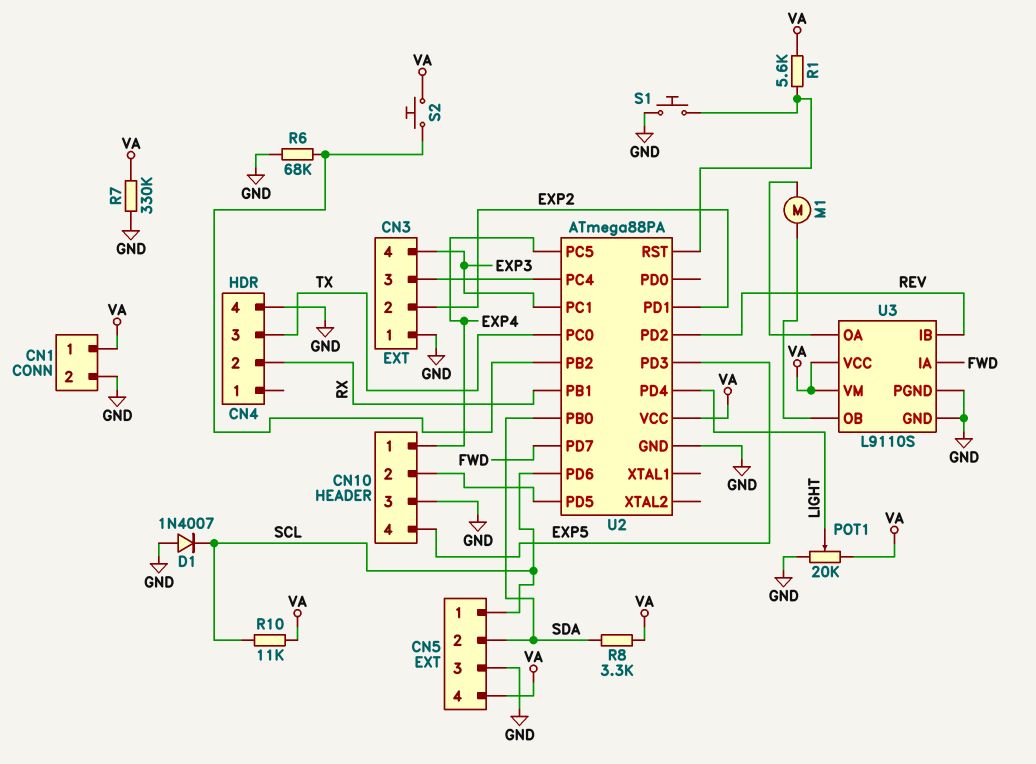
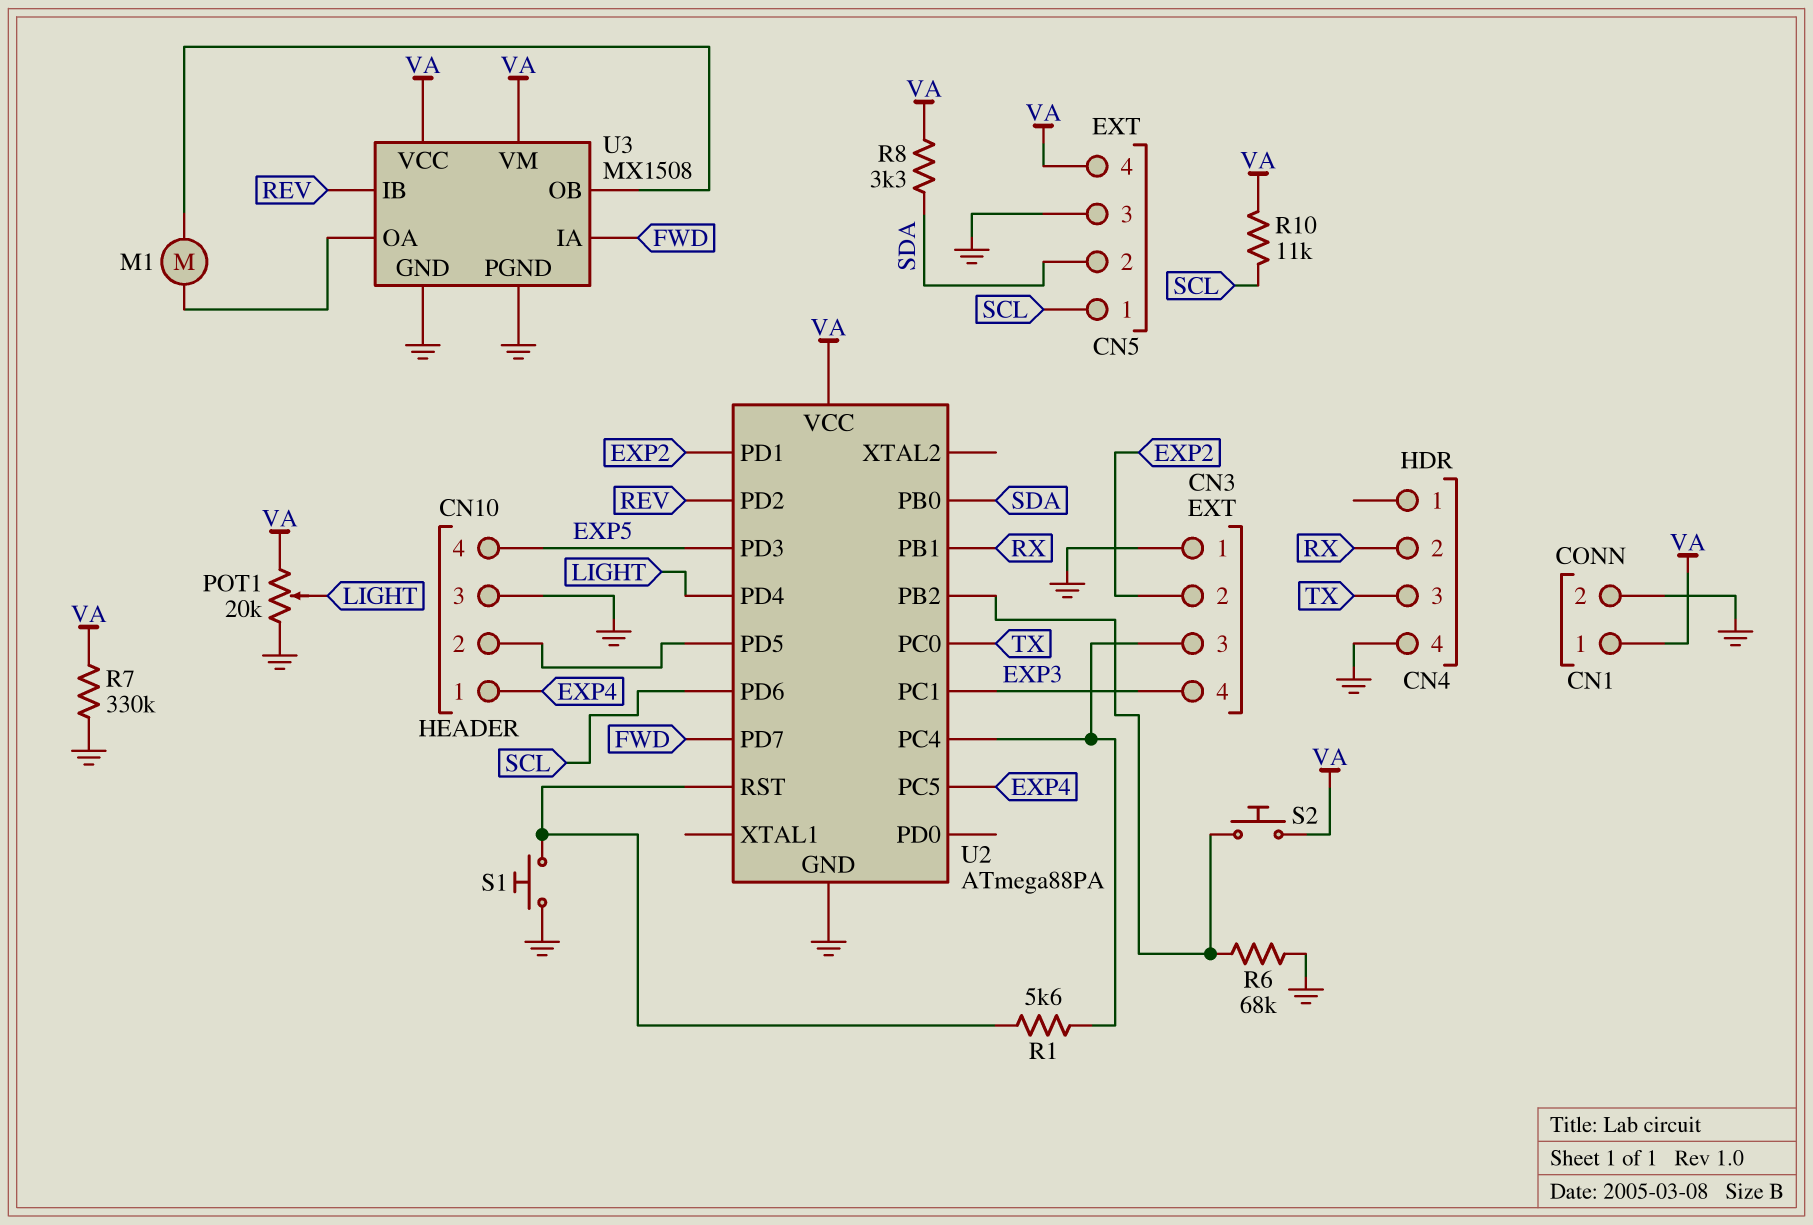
D1: diode 1N4007 (A GND, K SCL) -> none
R1: 5.6k (U2/RST, VA) -> 5.6k (CN3/3, U2/RST)
U3: L9110S -> MX1508

